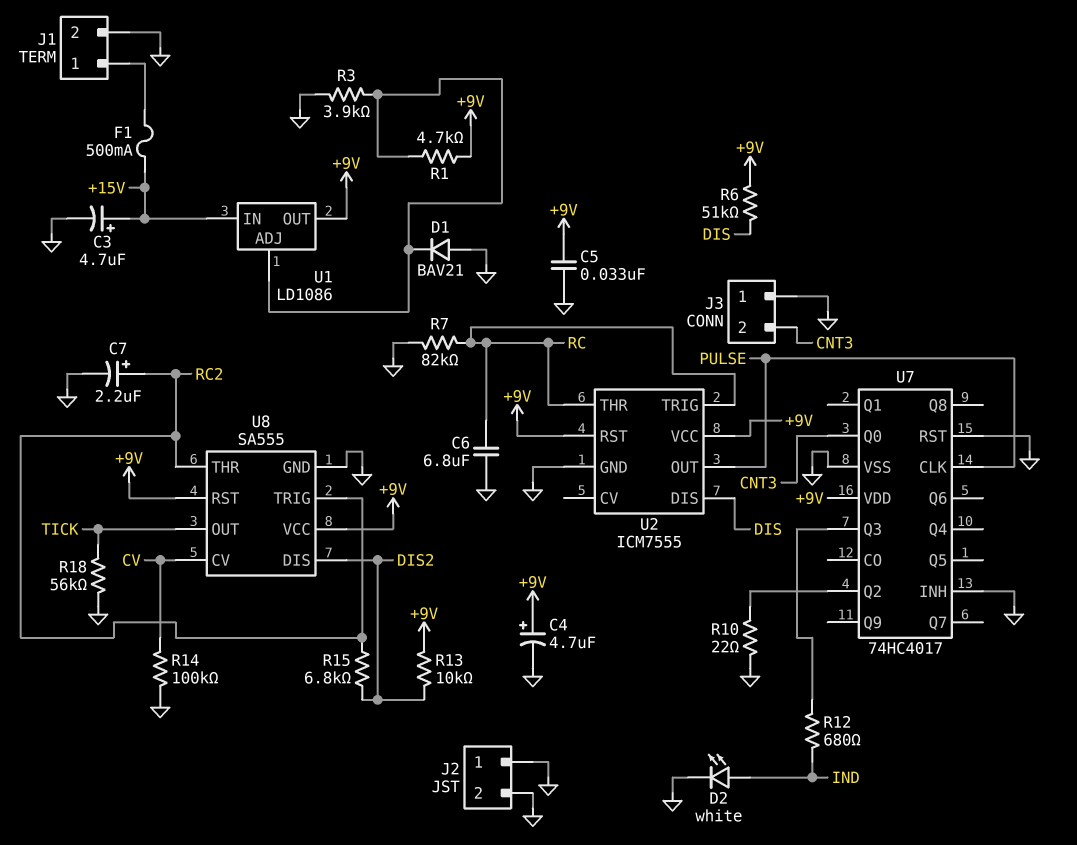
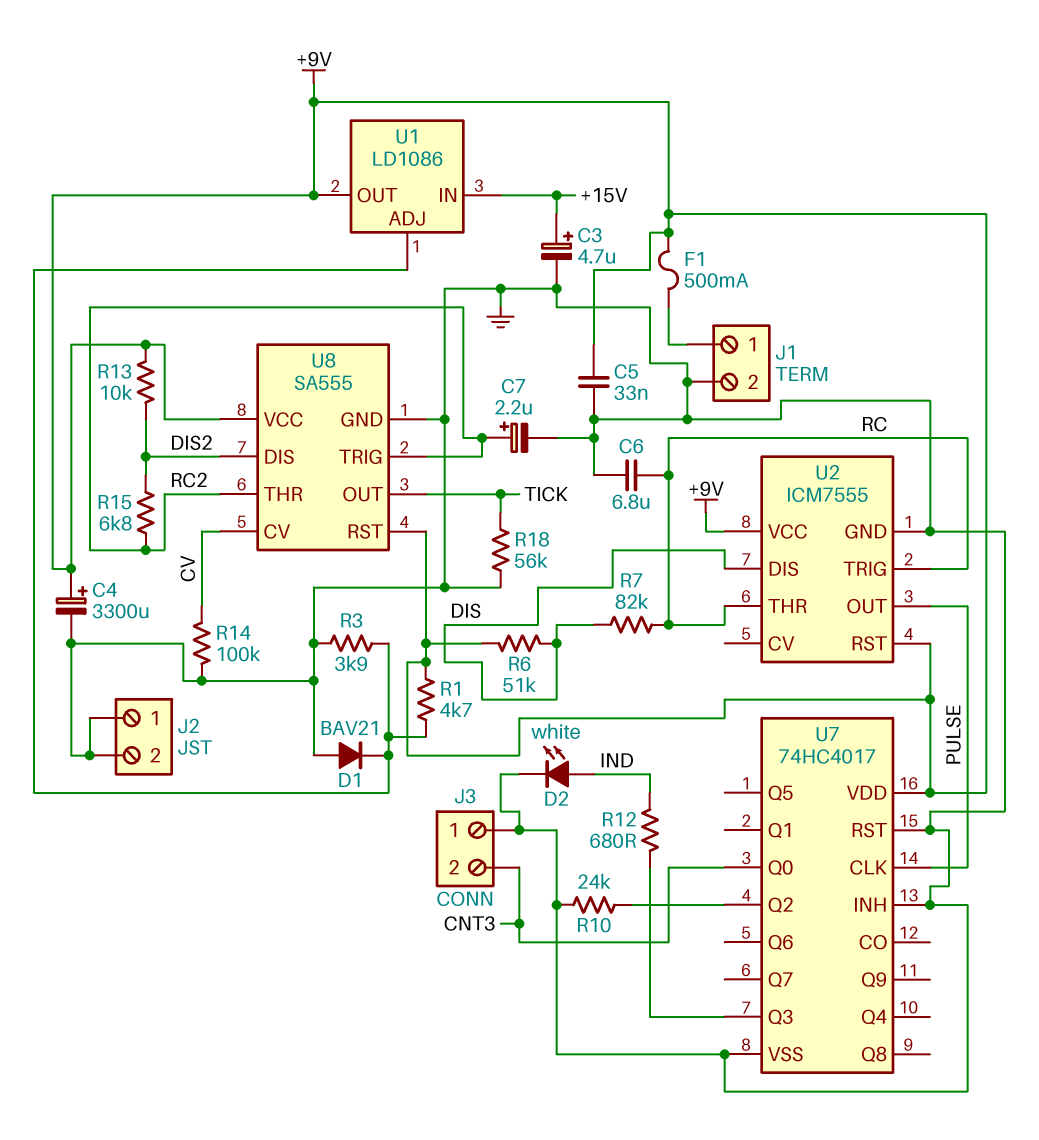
C4: 4.7uF (plus +9V, minus GND) -> 3300uF (plus +9V, minus GND)
F1: 500mA (+15V, J1/1) -> 500mA (+9V, J1/1)
R7: 82k (GND, RC) -> 82k (DIS, RC)
R10: 22 (GND, U7/Q2) -> 24k (GND, U7/Q2)

